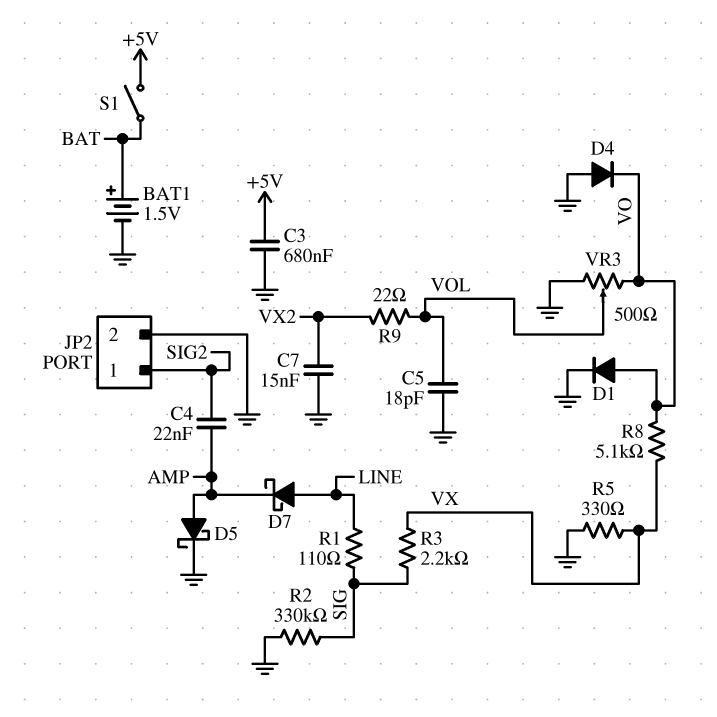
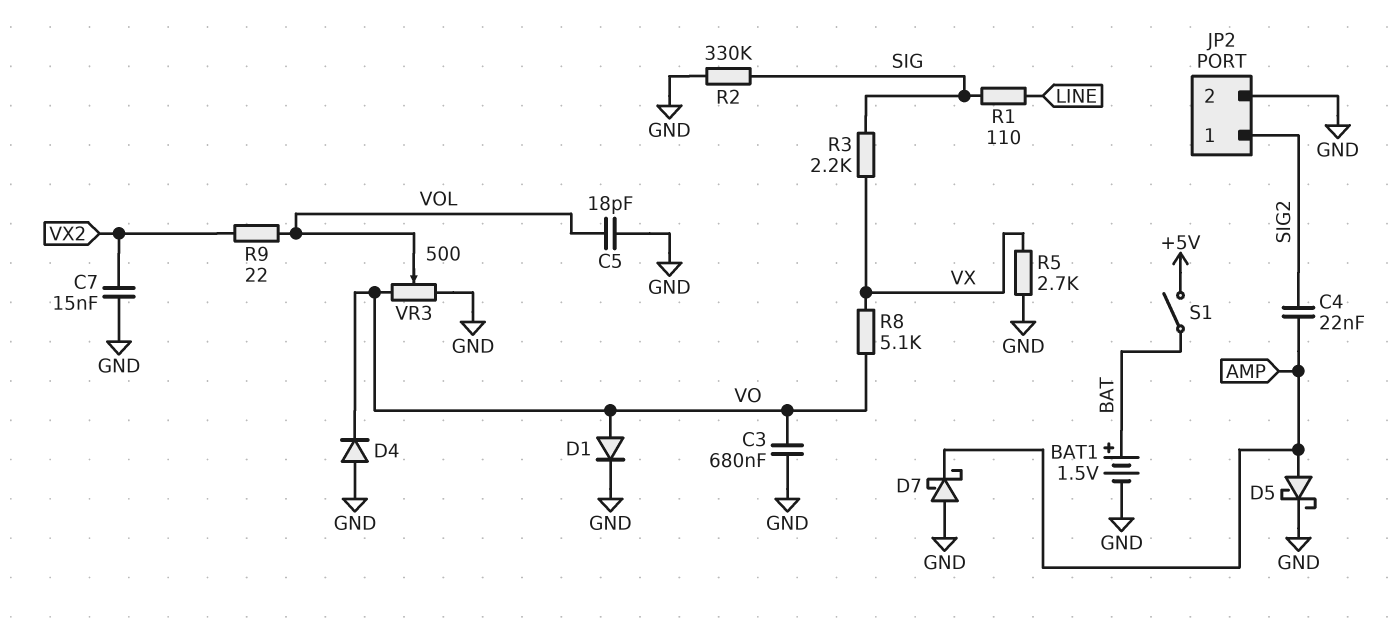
C3: 680nF (+5V, GND) -> 680nF (GND, VO)
D7: schottky (A LINE, K AMP) -> schottky (A GND, K AMP)
R5: 330 (GND, VX) -> 2.7k (GND, VX)

